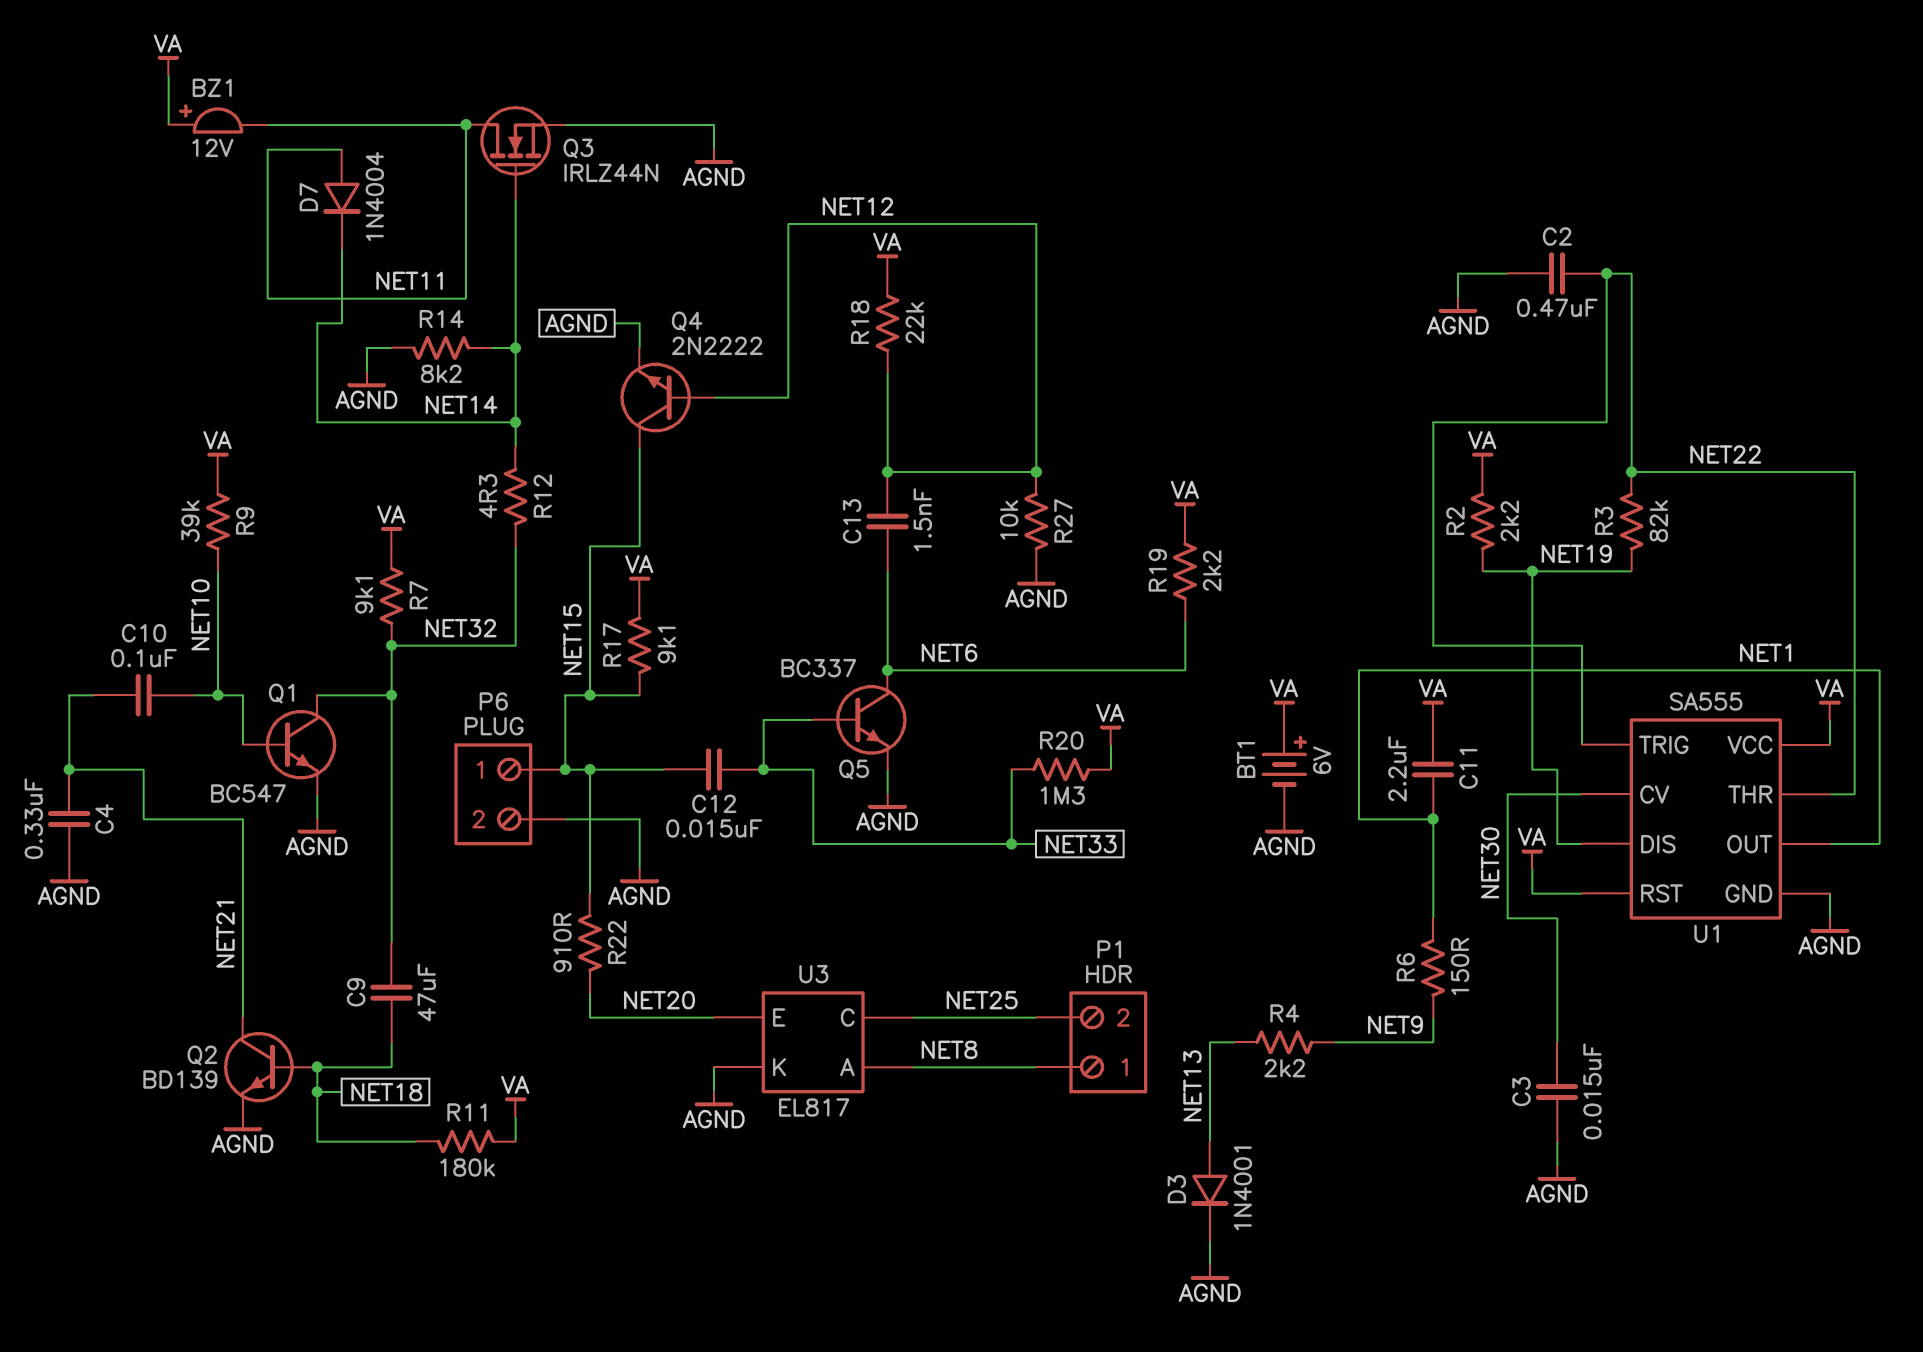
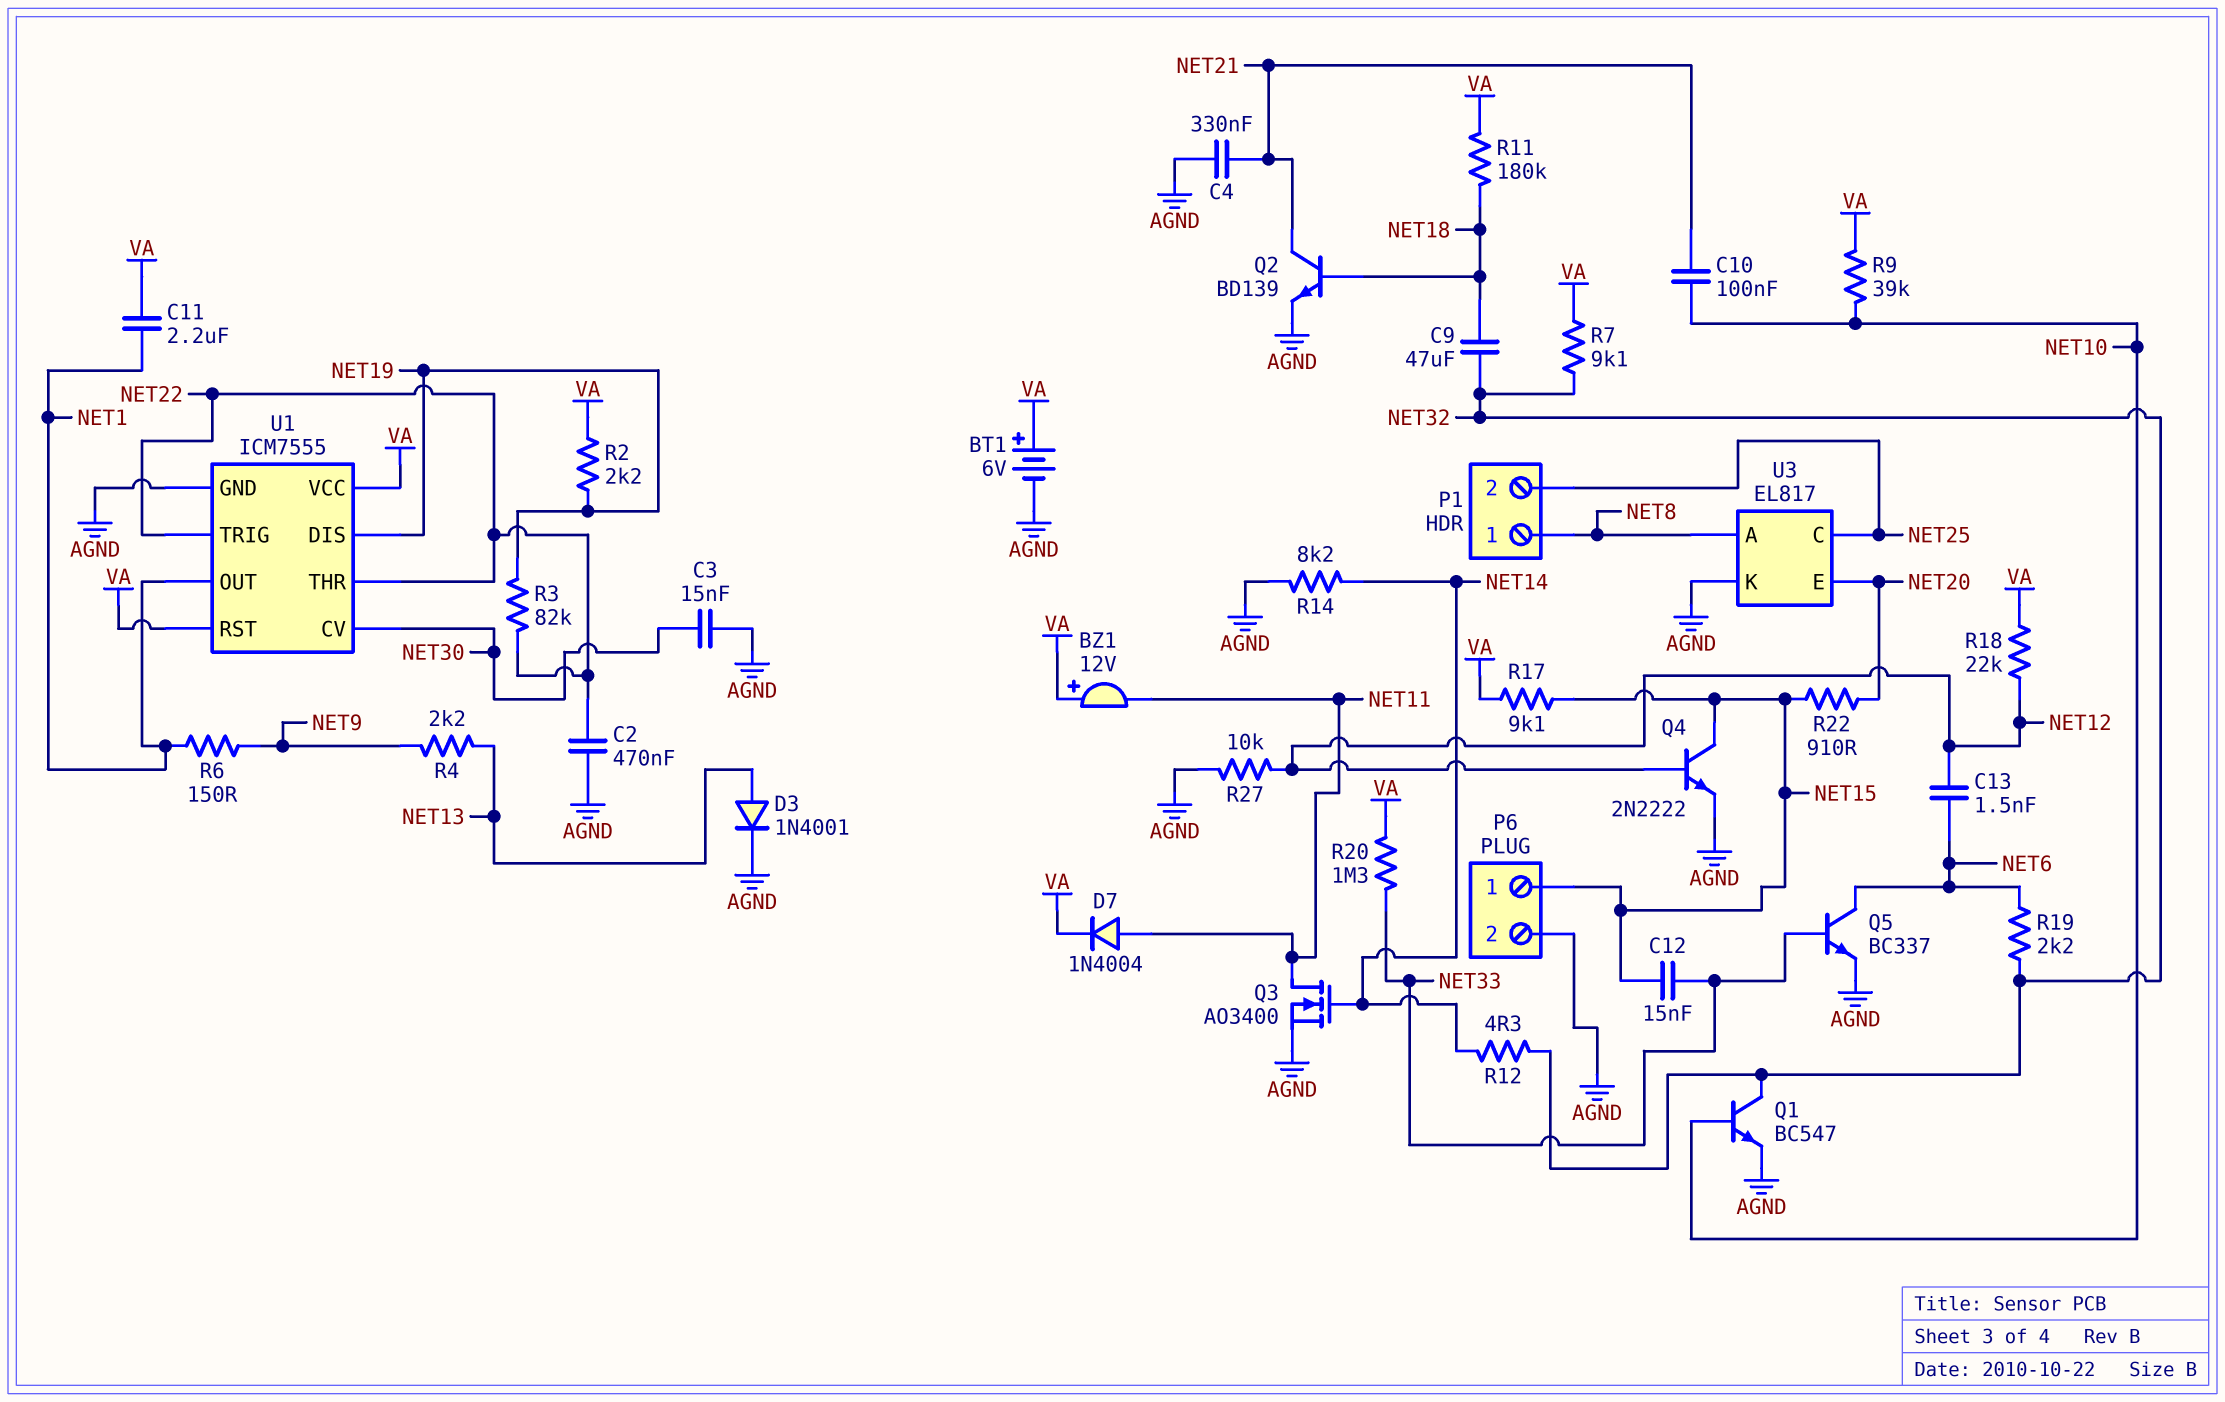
D7: diode 1N4004 (A NET11, K NET14) -> diode 1N4004 (A NET11, K VA)
Q3: NMOS IRLZ44N (G NET14, D NET11, S AGND) -> NMOS AO3400 (G NET14, D NET11, S AGND)
R19: 2.2k (NET6, VA) -> 2.2k (NET6, NET32)
U1: SA555 -> ICM7555

